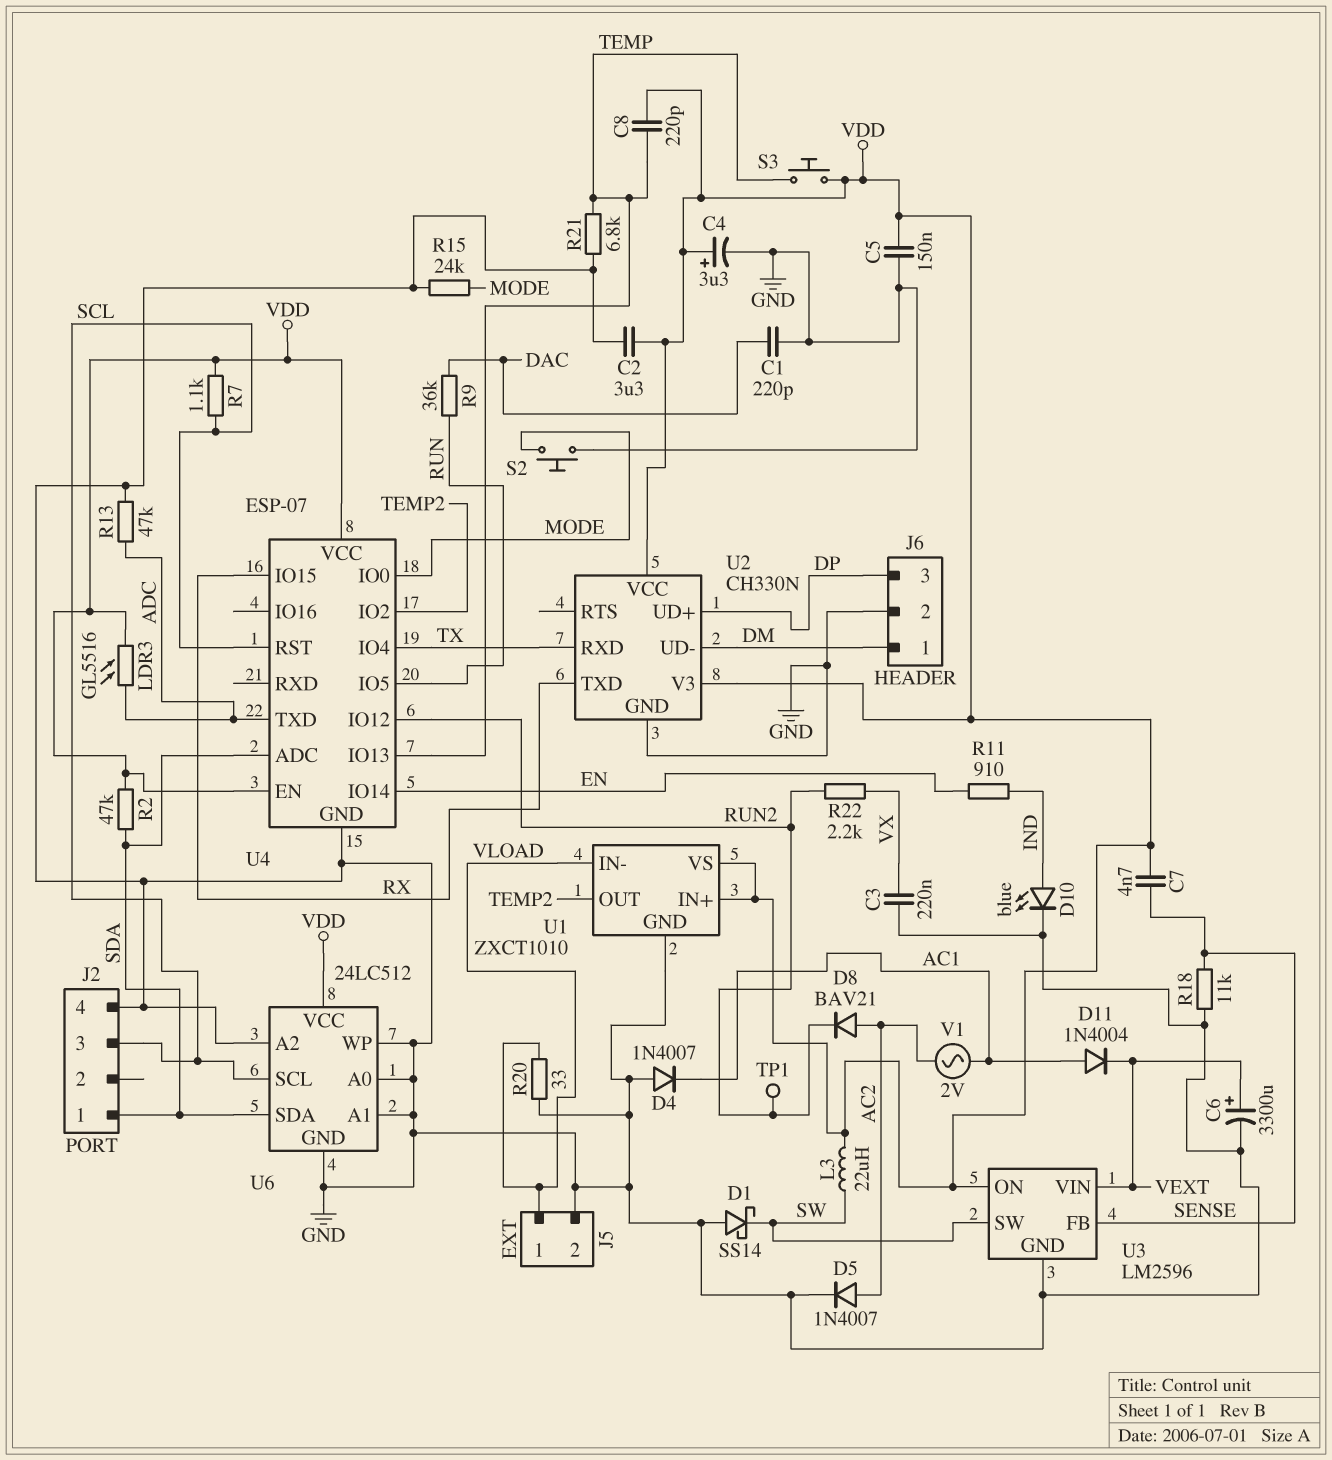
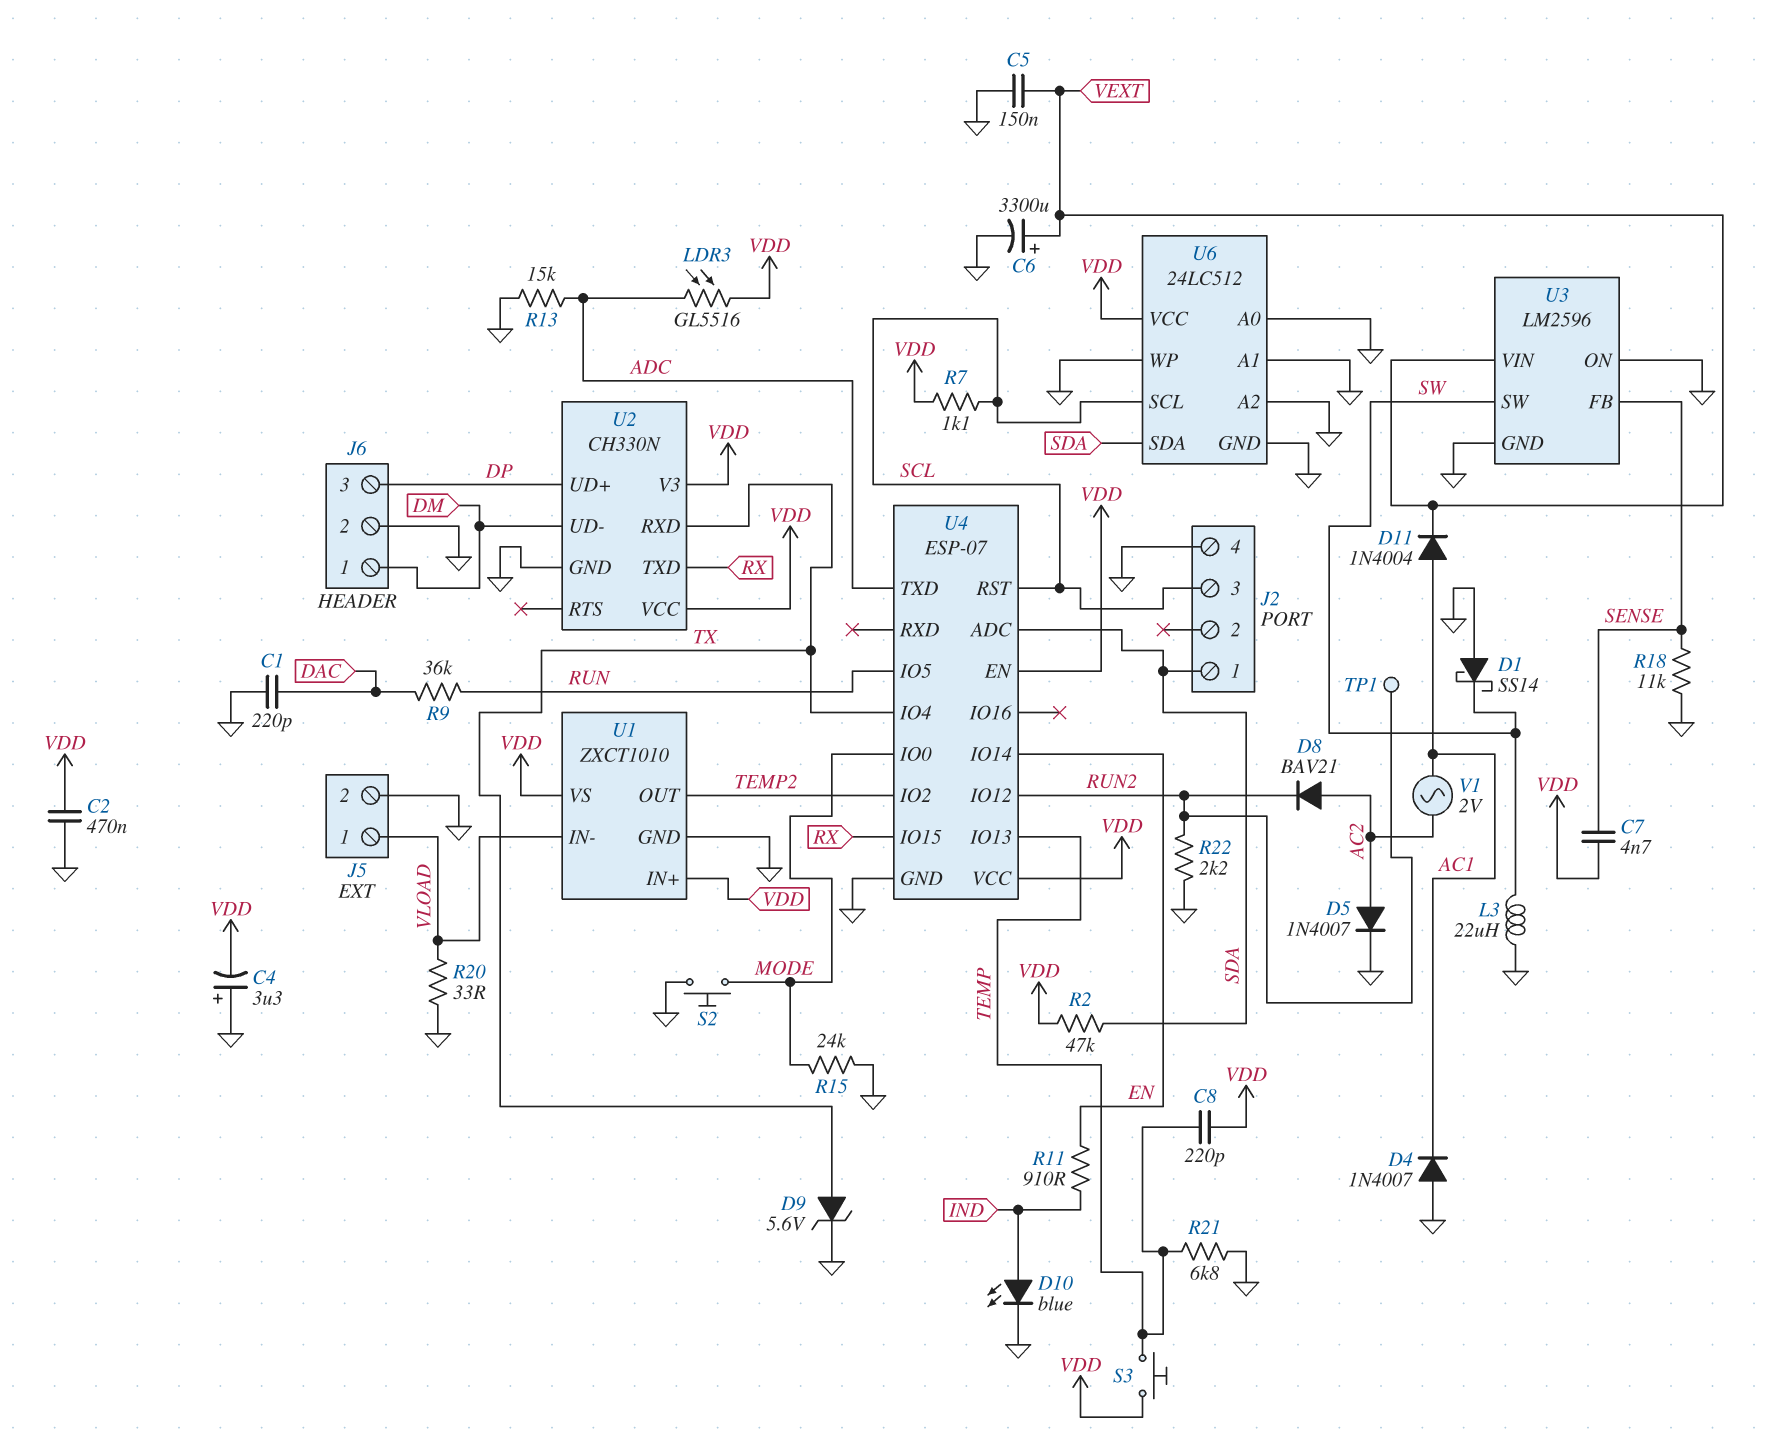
C2: 3.3uF (GND, VDD) -> 470nF (GND, VDD)
C3: 220nF (GND, VX) -> none
C4: 3.3uF (plus VDD, minus GND) -> 3.3uF (plus GND, minus VDD)
C5: 150nF (GND, VDD) -> 150nF (GND, VEXT)
D9: none -> zener 5.6V (A TX, K GND)
L3: 22uH (SW, VDD) -> 22uH (GND, SW)
R13: 47k (ADC, GND) -> 15k (ADC, GND)
R22: 2.2k (RUN2, VX) -> 2.2k (GND, RUN2)
U3 pin ON: VDD -> GND

